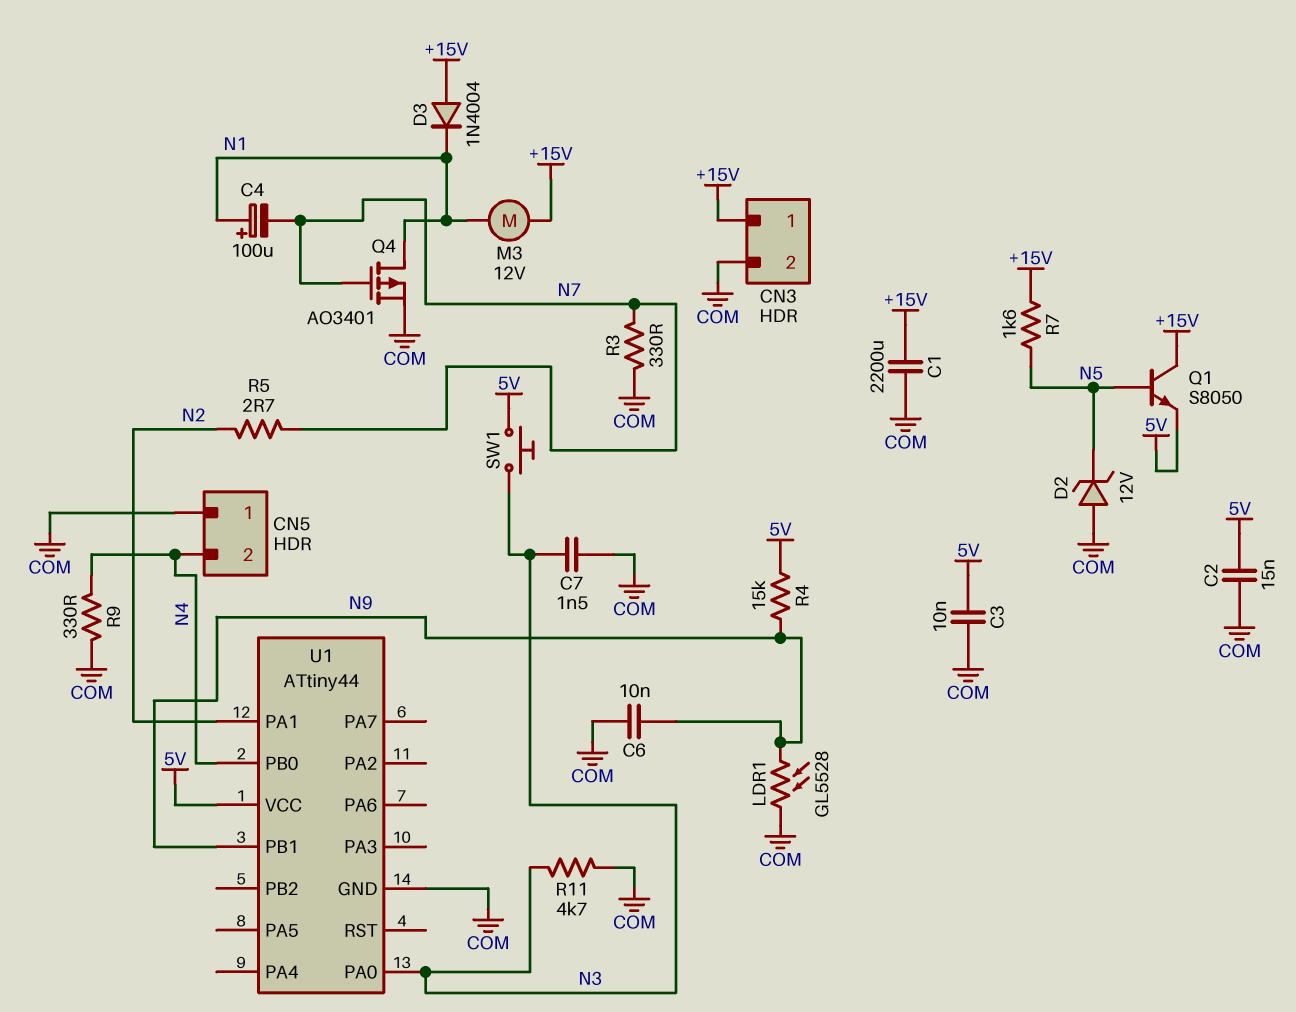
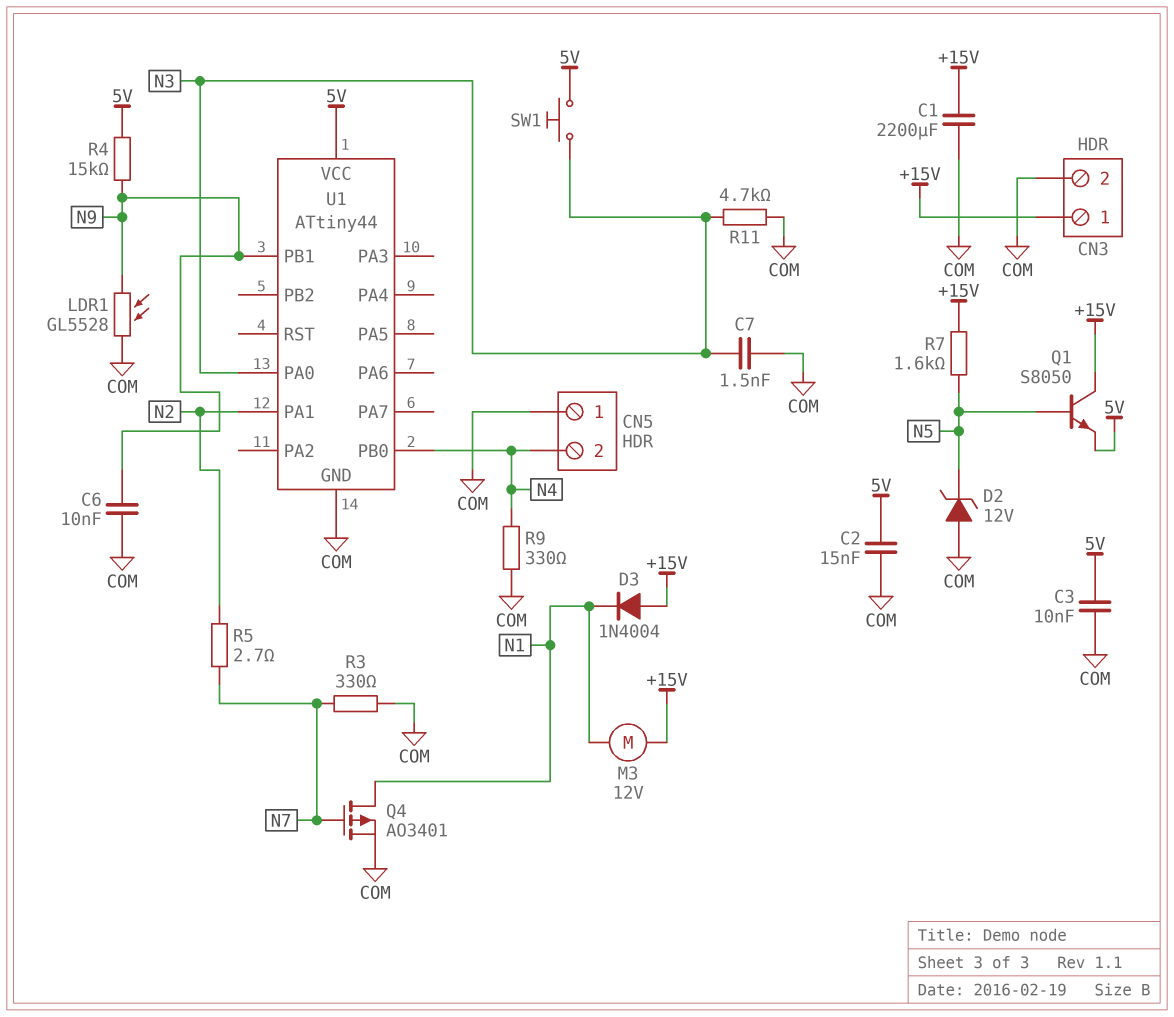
C4: 100uF (plus N1, minus N7) -> none

